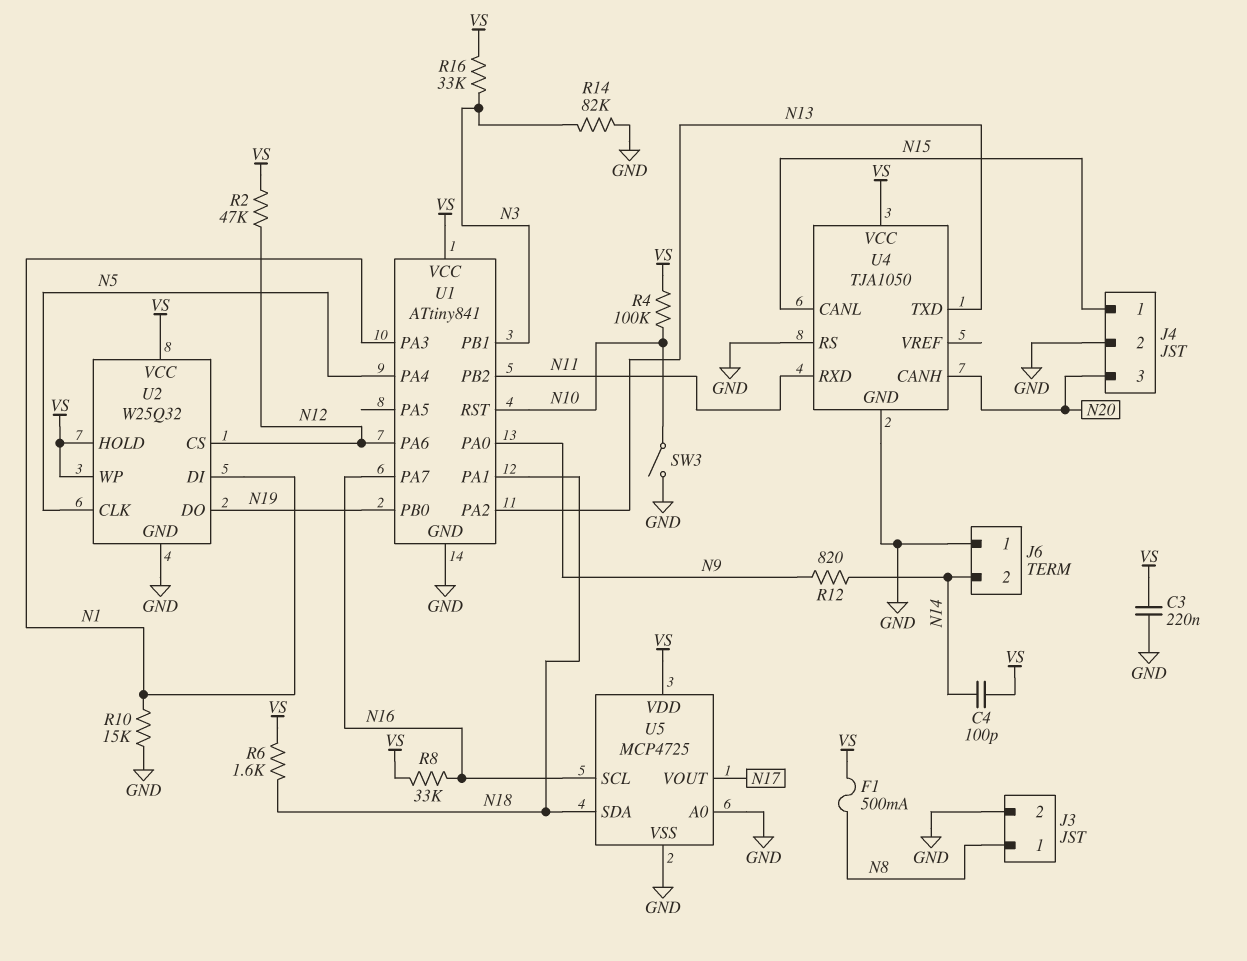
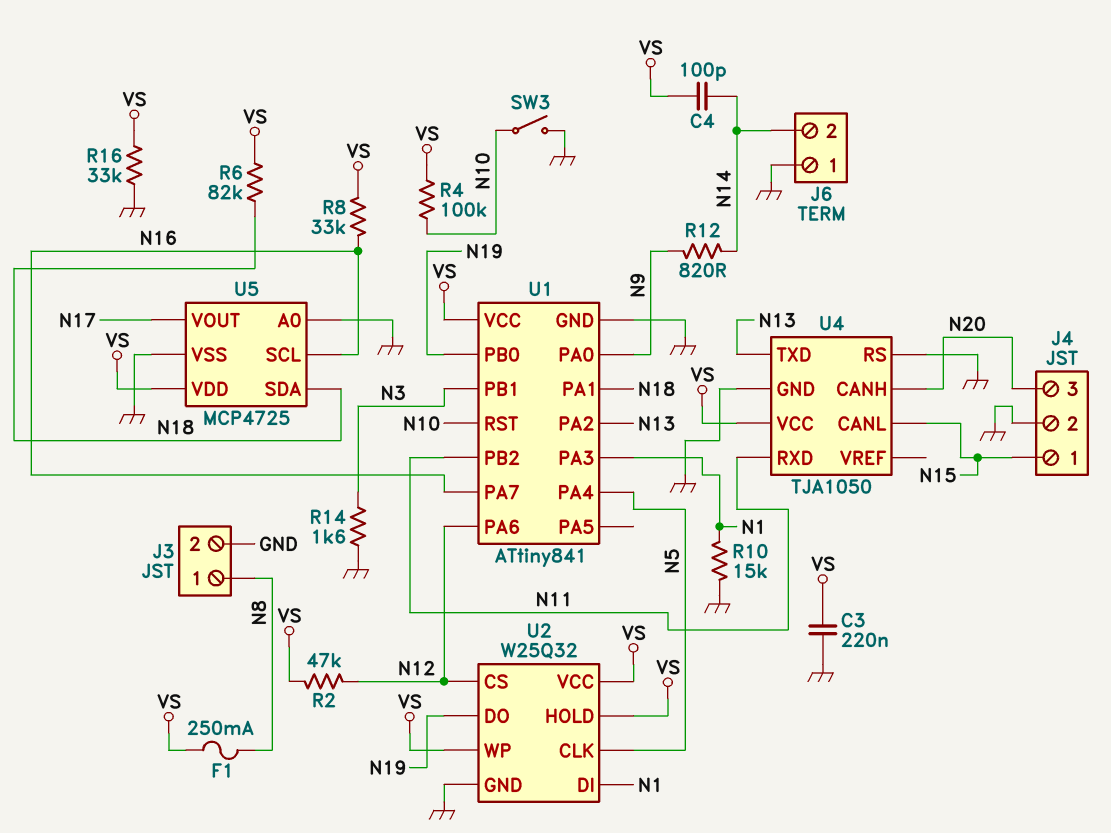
F1: 500mA (N8, VS) -> 250mA (N8, VS)
R6: 1.6k (N18, VS) -> 82k (N18, VS)
R14: 82k (GND, N3) -> 1.6k (GND, N3)
R16: 33k (N3, VS) -> 33k (GND, VS)

